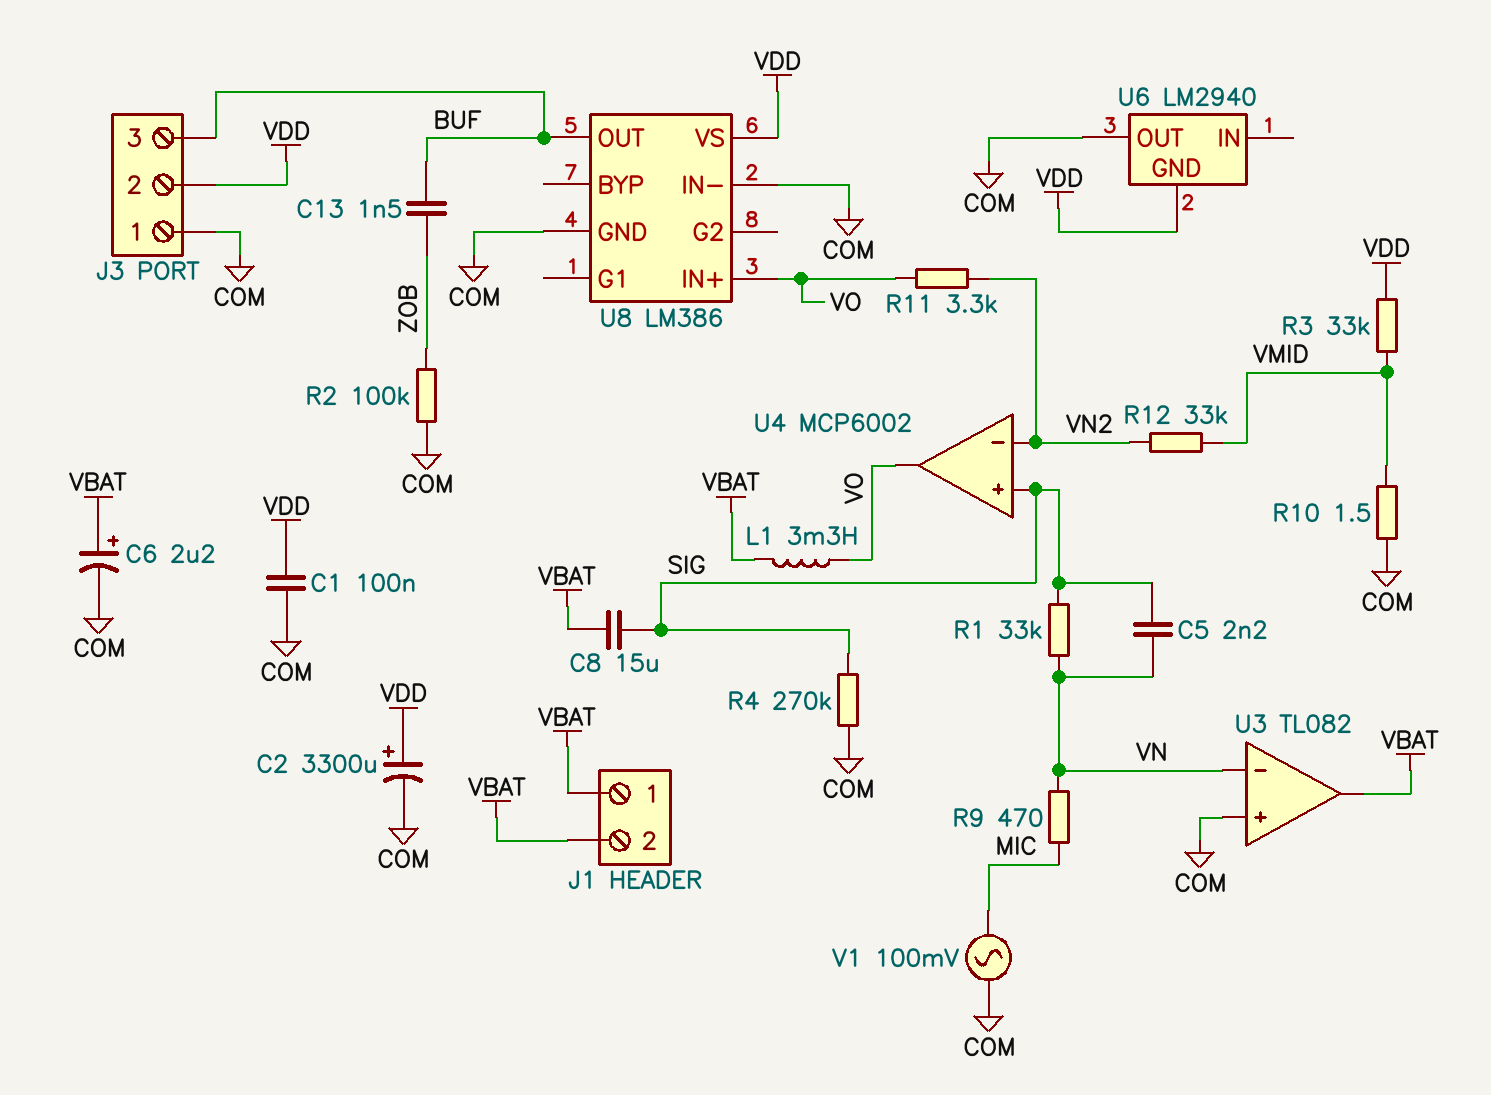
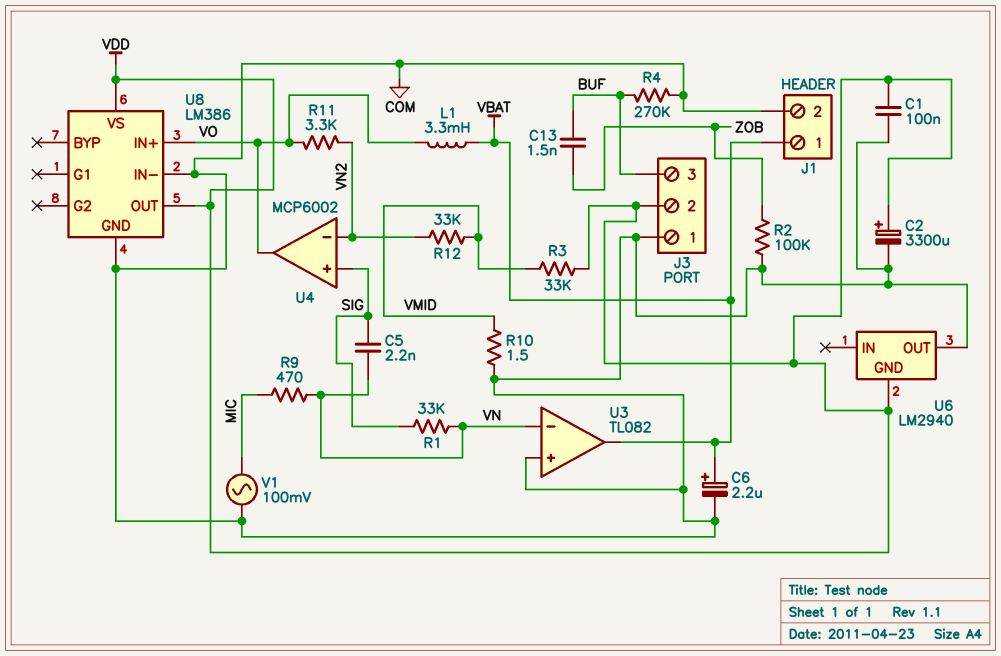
C8: 15uF (SIG, VBAT) -> none
J1 pin 2: VBAT -> COM
R4: 270k (COM, SIG) -> 270k (BUF, COM)
U8 pin OUT: BUF -> VDD

